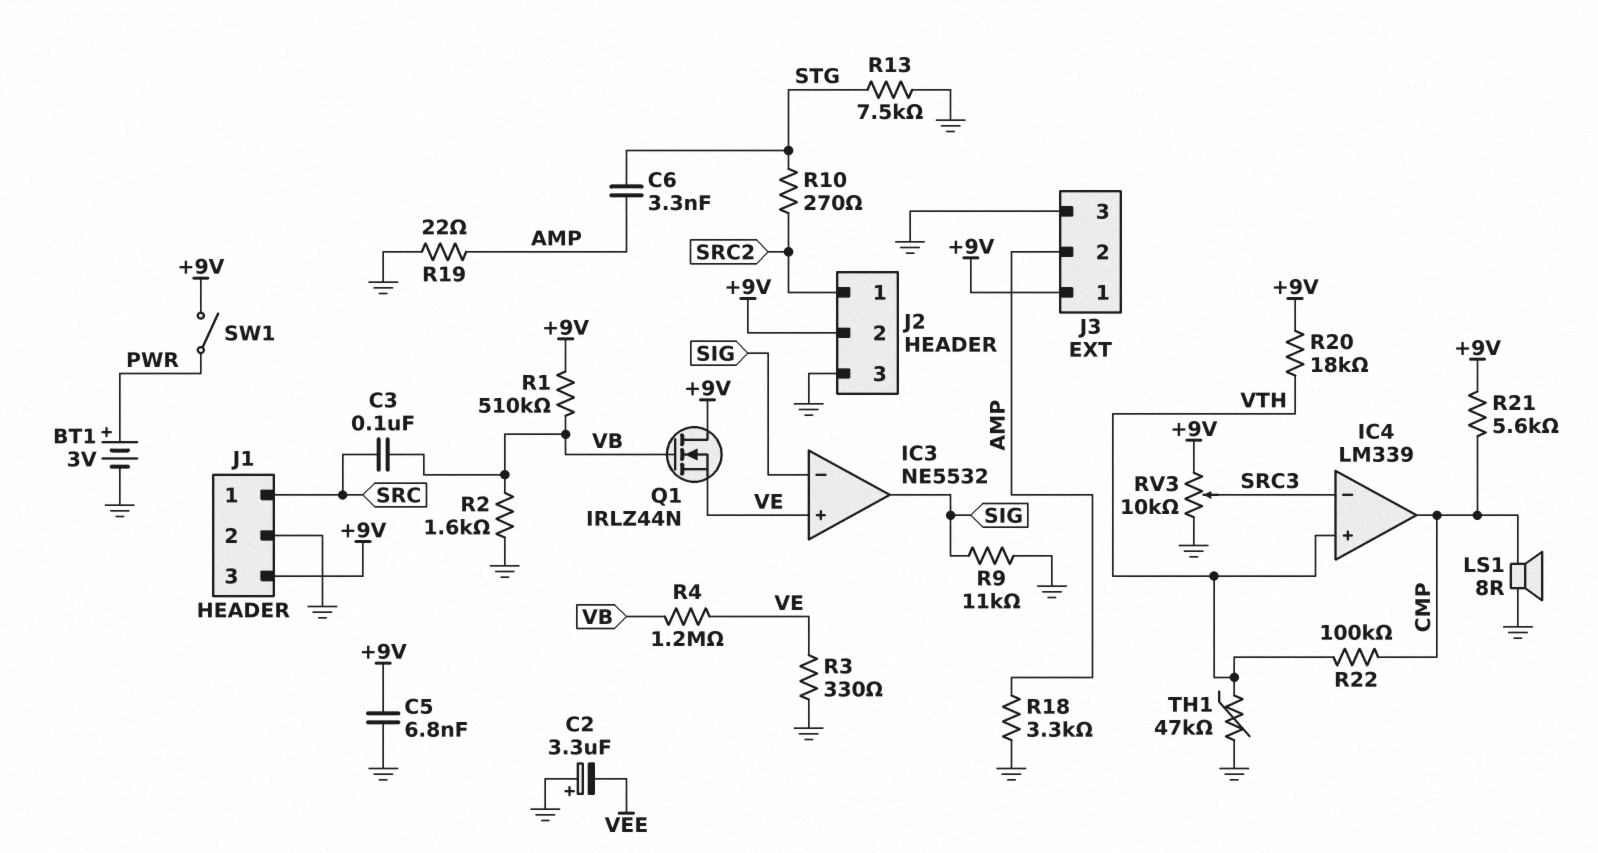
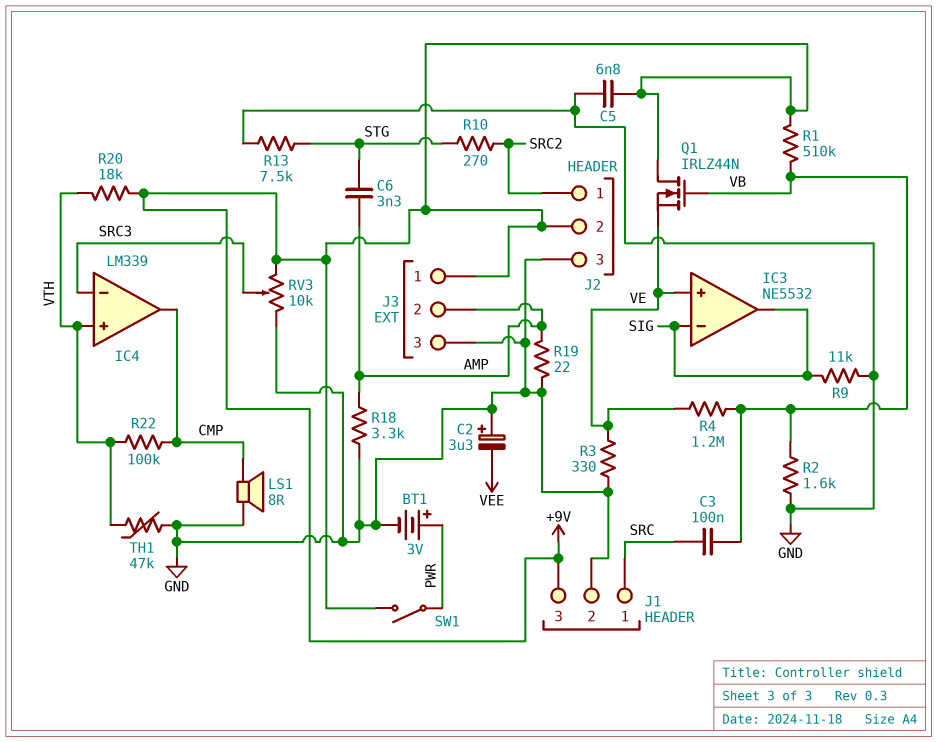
R21: 5.6k (+9V, CMP) -> none

